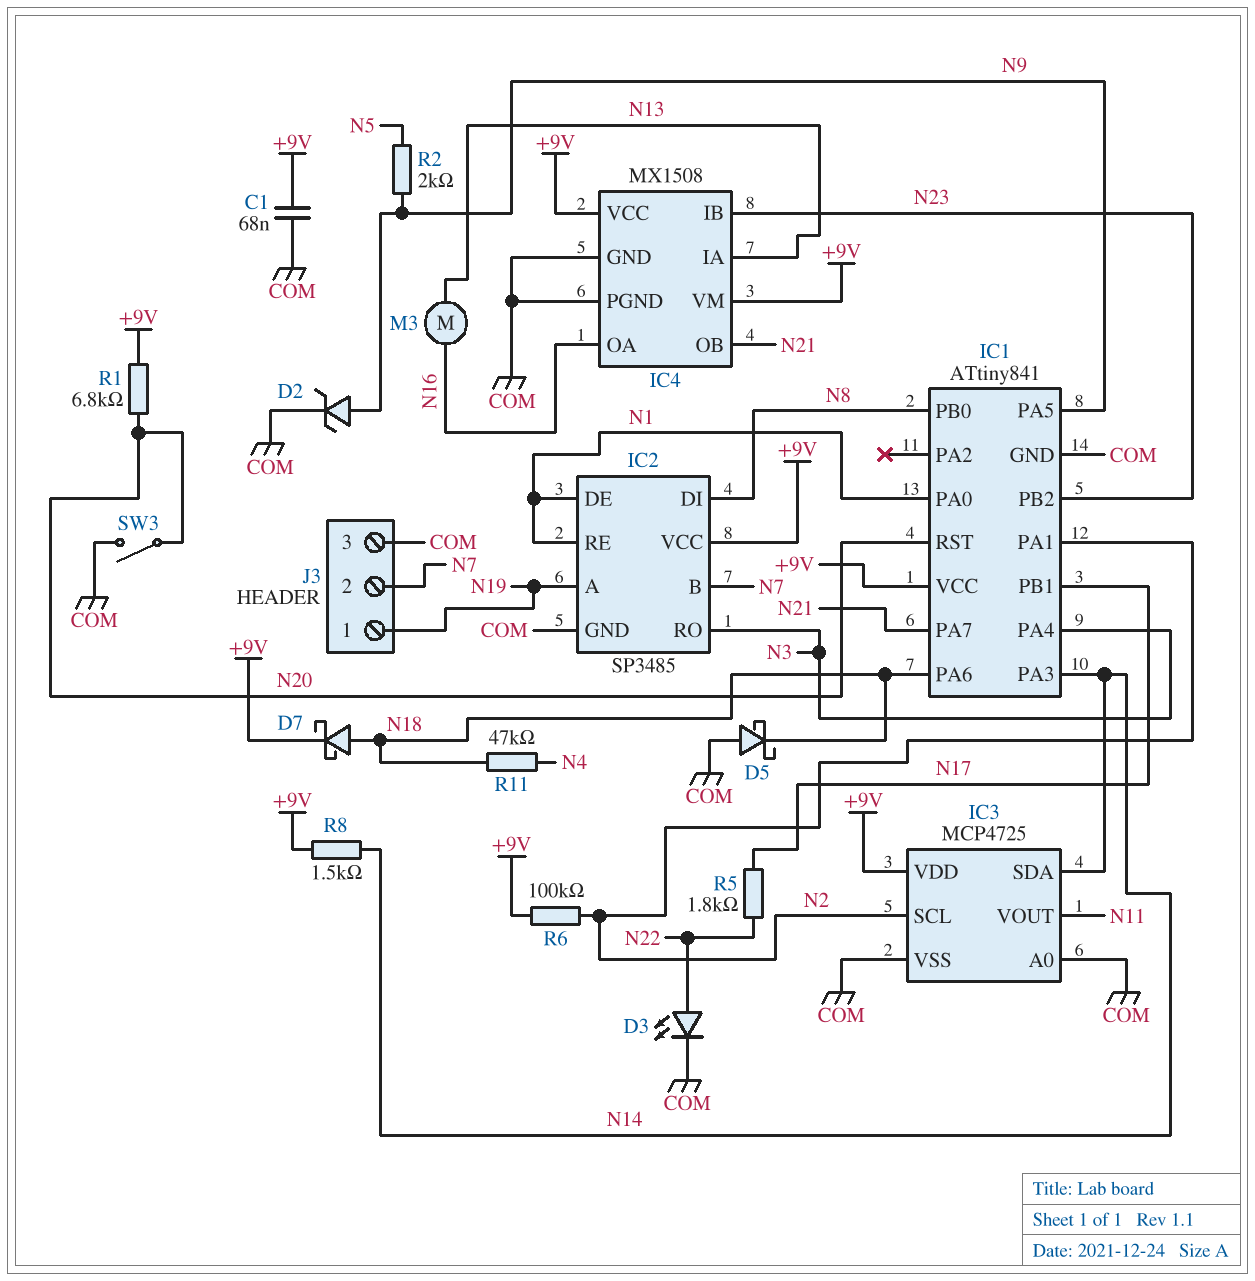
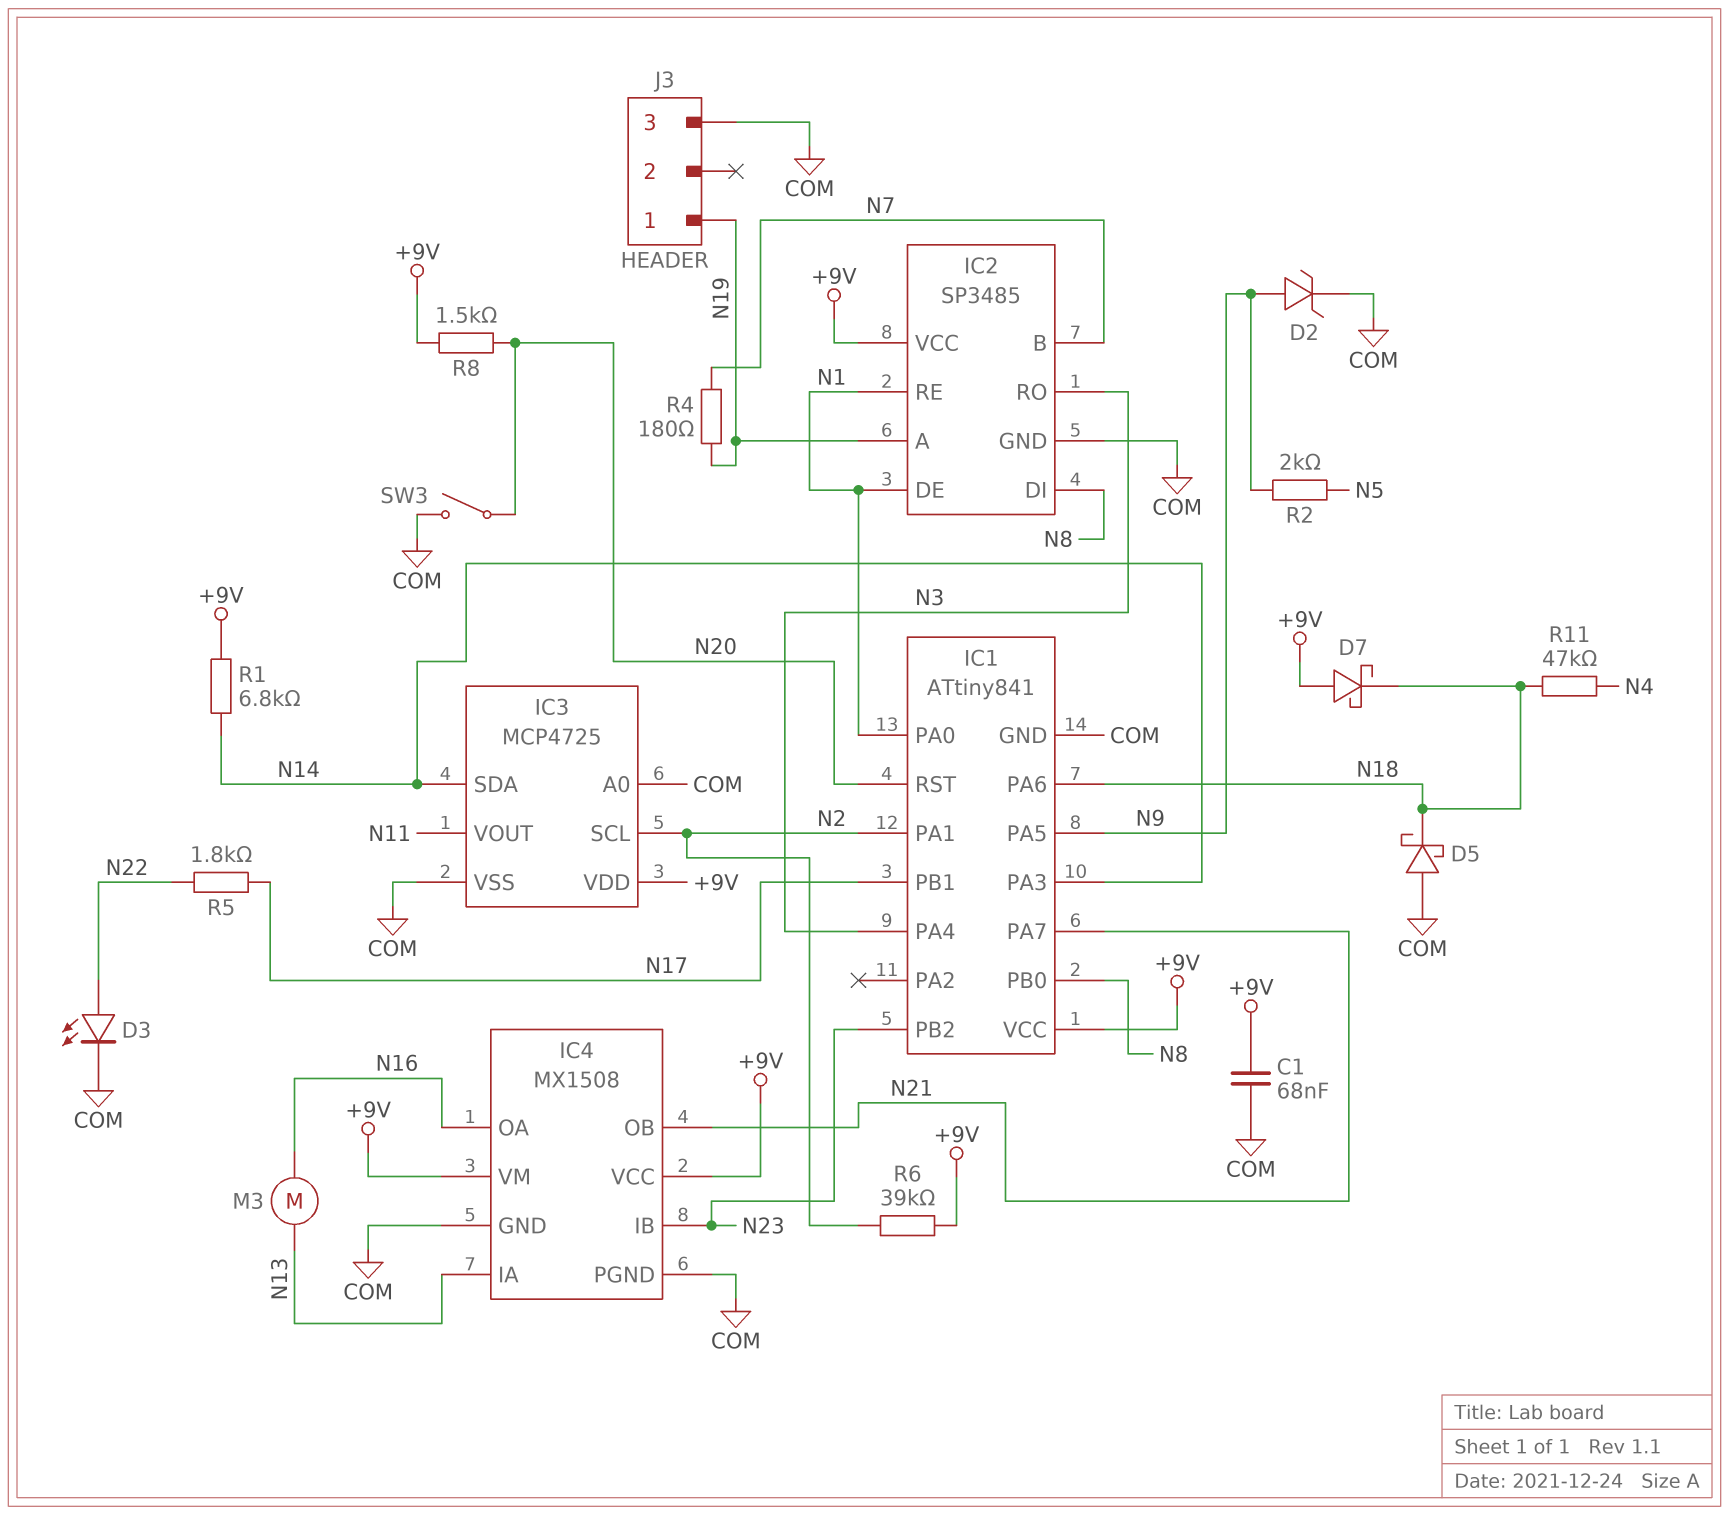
D7: schottky (A N18, K +9V) -> schottky (A +9V, K N18)
J3 pin 2: N7 -> none
R1: 6.8k (+9V, N20) -> 6.8k (+9V, N14)
R4: none -> 180 (N7, N19)
R6: 100k (+9V, N2) -> 39k (+9V, N2)
R8: 1.5k (+9V, N14) -> 1.5k (+9V, N20)

